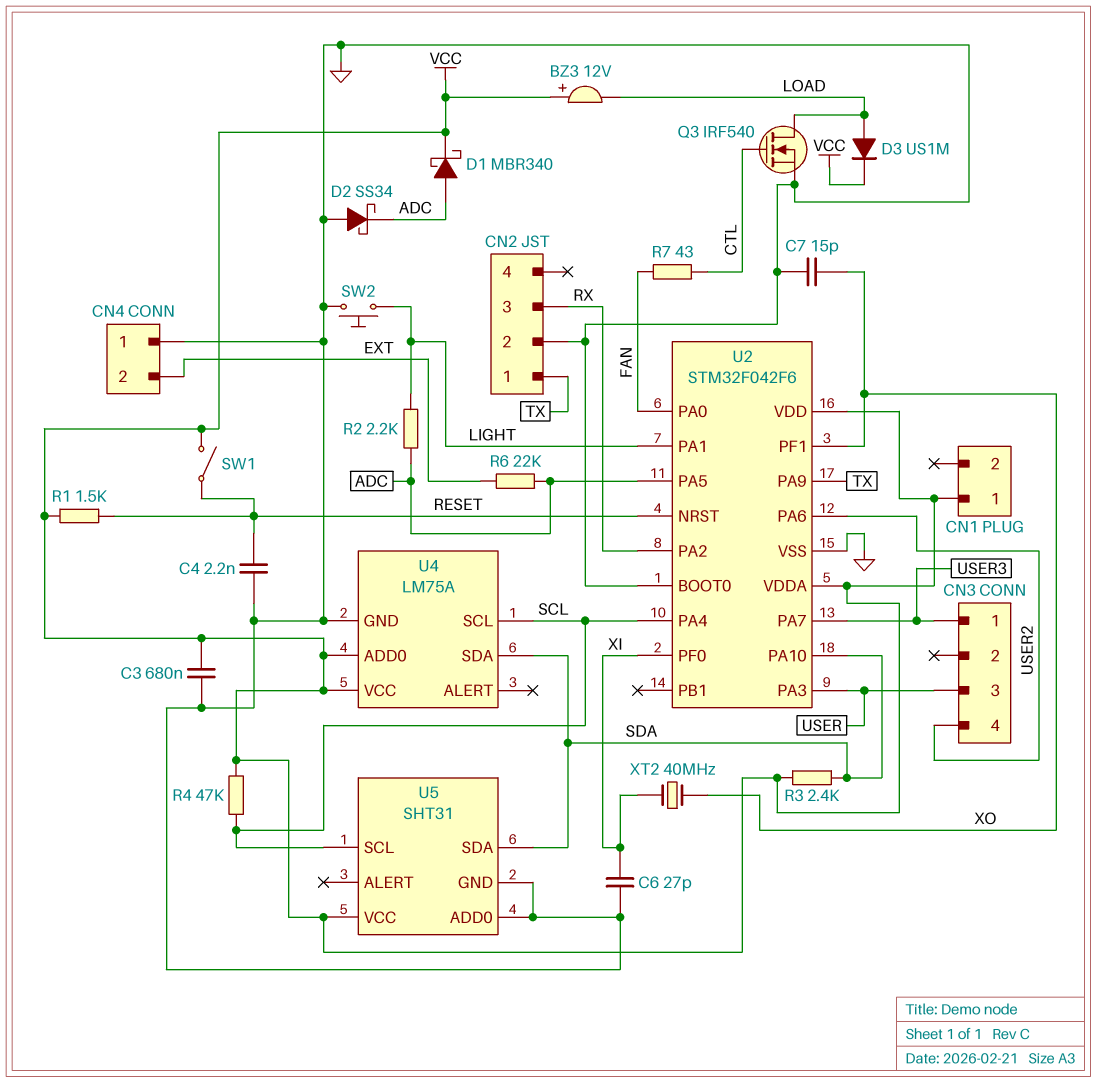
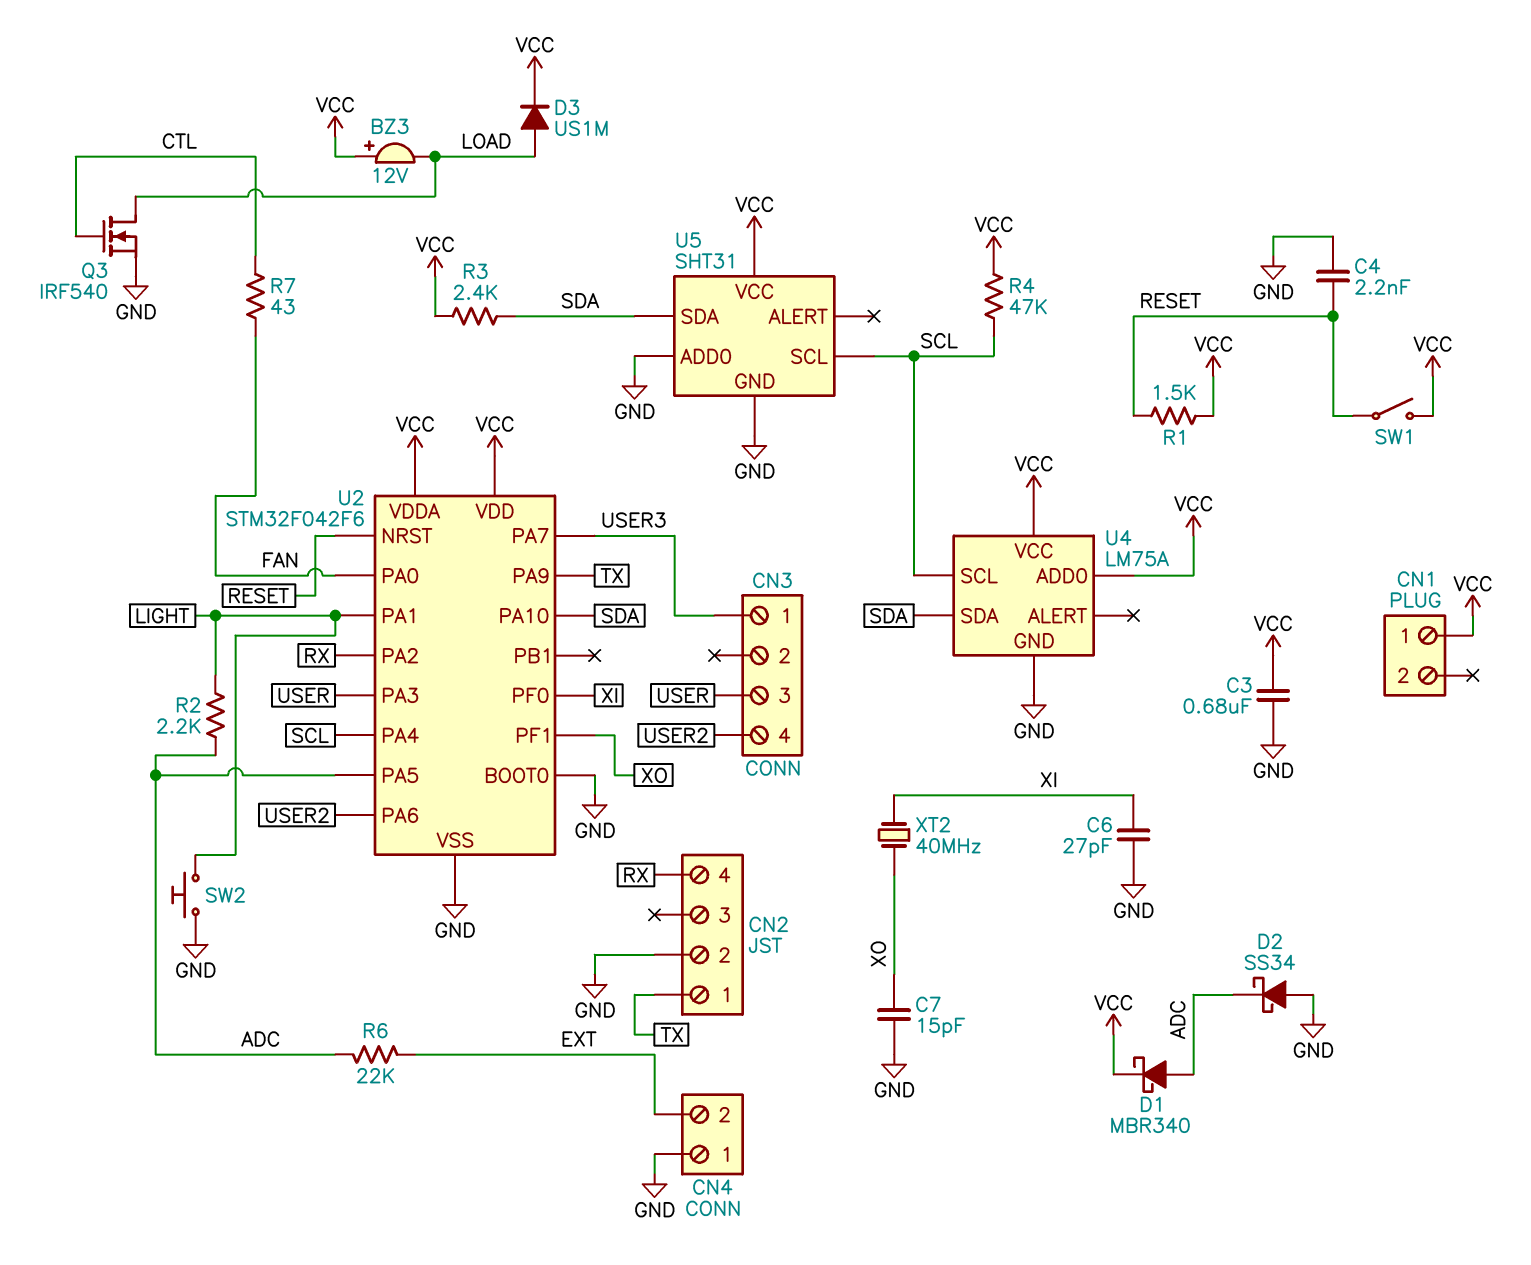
CN2 pin 3: RX -> none
CN2 pin 4: none -> RX

